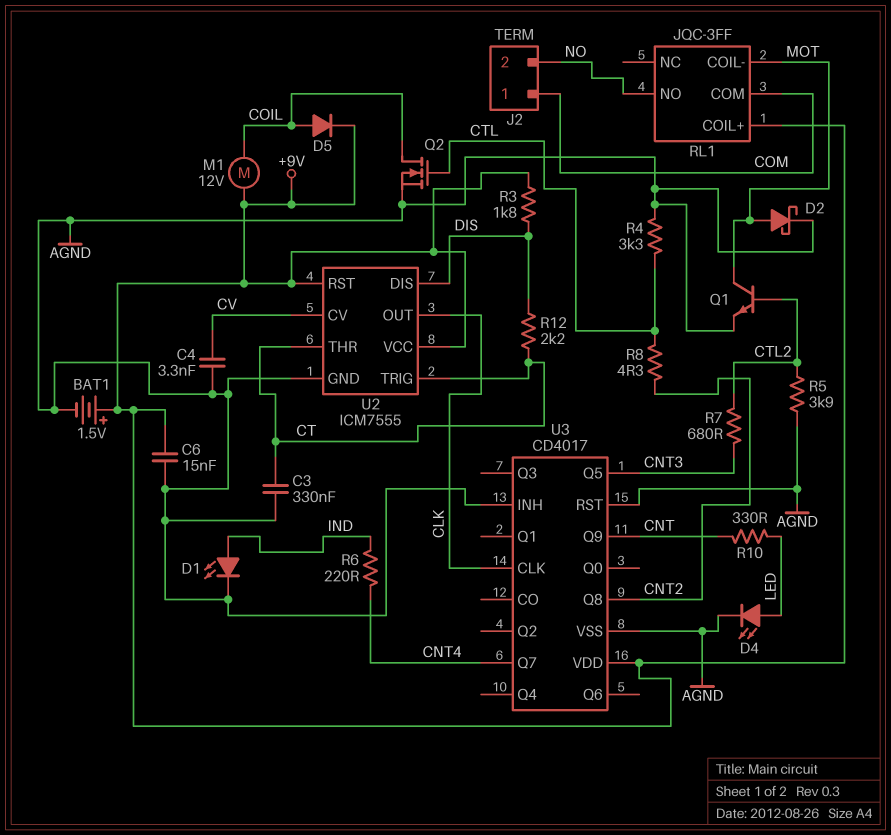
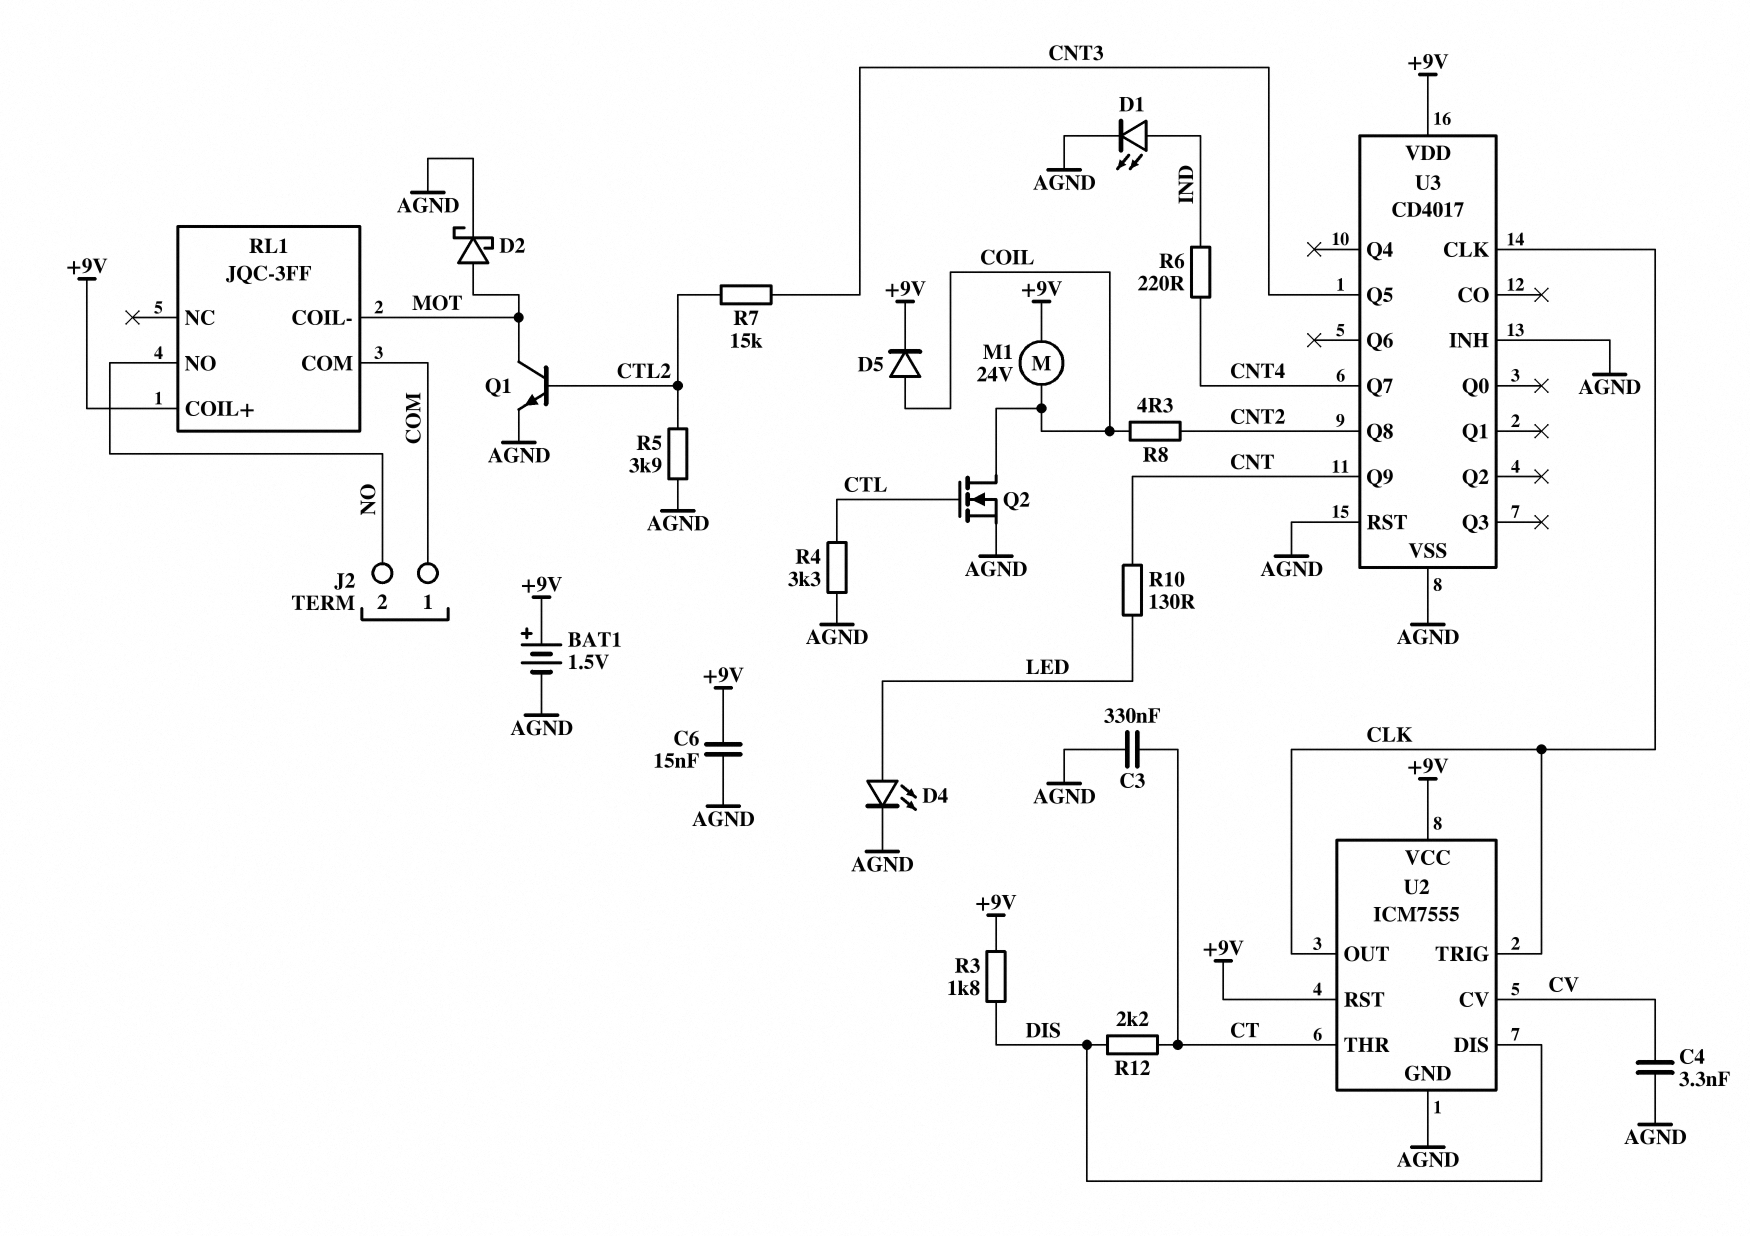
M1: motor 12V (+9V, COIL) -> motor 24V (+9V, COIL)
R7: 680 (CNT3, CTL2) -> 15k (CNT3, CTL2)
R8: 4.3 (CNT2, CTL) -> 4.3 (CNT2, COIL)
R10: 330 (CNT, LED) -> 130 (CNT, LED)
U2 pin TRIG: CT -> CLK

